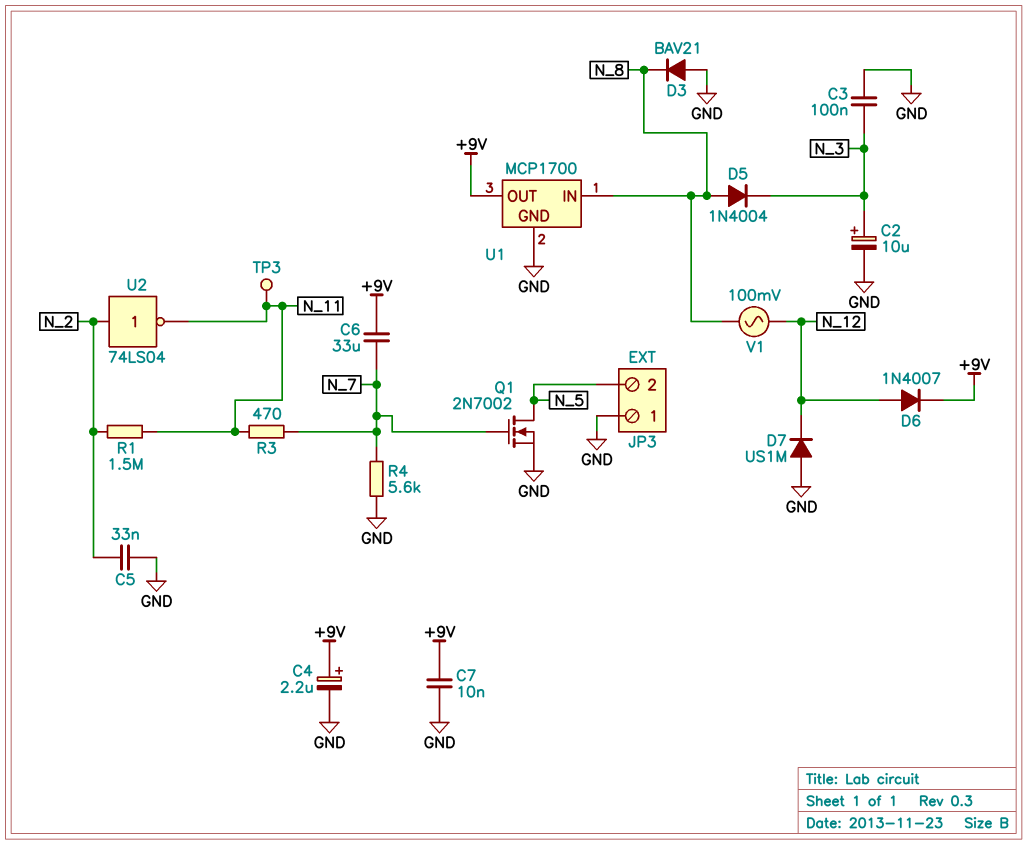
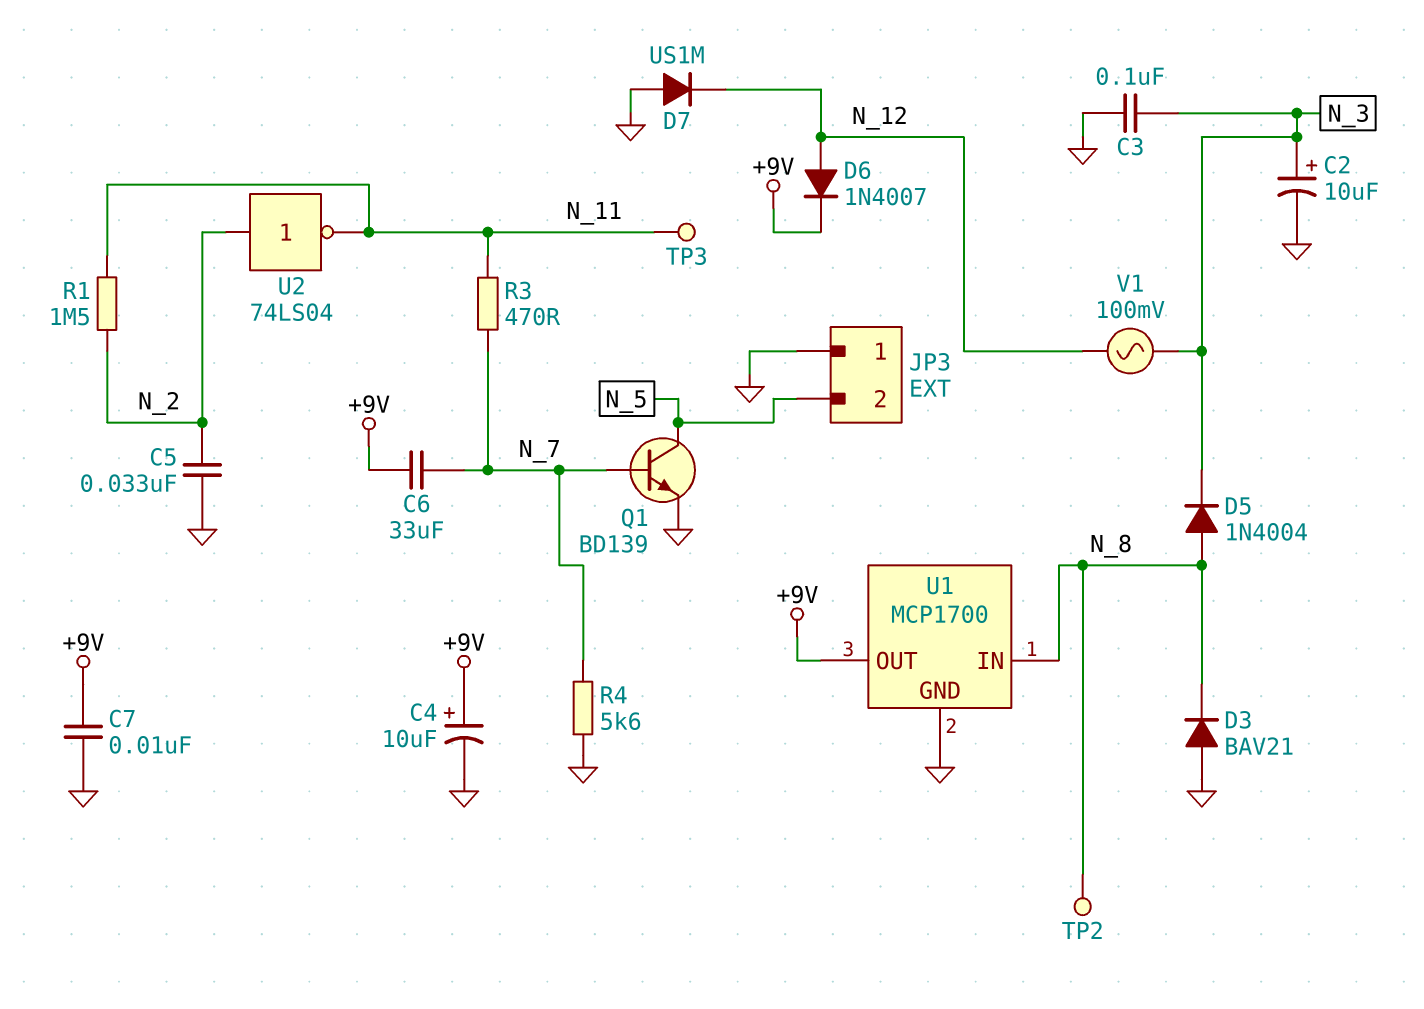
C4: 2.2uF (plus +9V, minus GND) -> 10uF (plus +9V, minus GND)
Q1: NMOS 2N7002 (G N_7, D N_5, S GND) -> NPN BD139 (B N_7, C N_5, E GND)
TP2: none -> test point (N_8)
V1: AC 100mV (N_8, N_12) -> AC 100mV (N_3, N_12)

